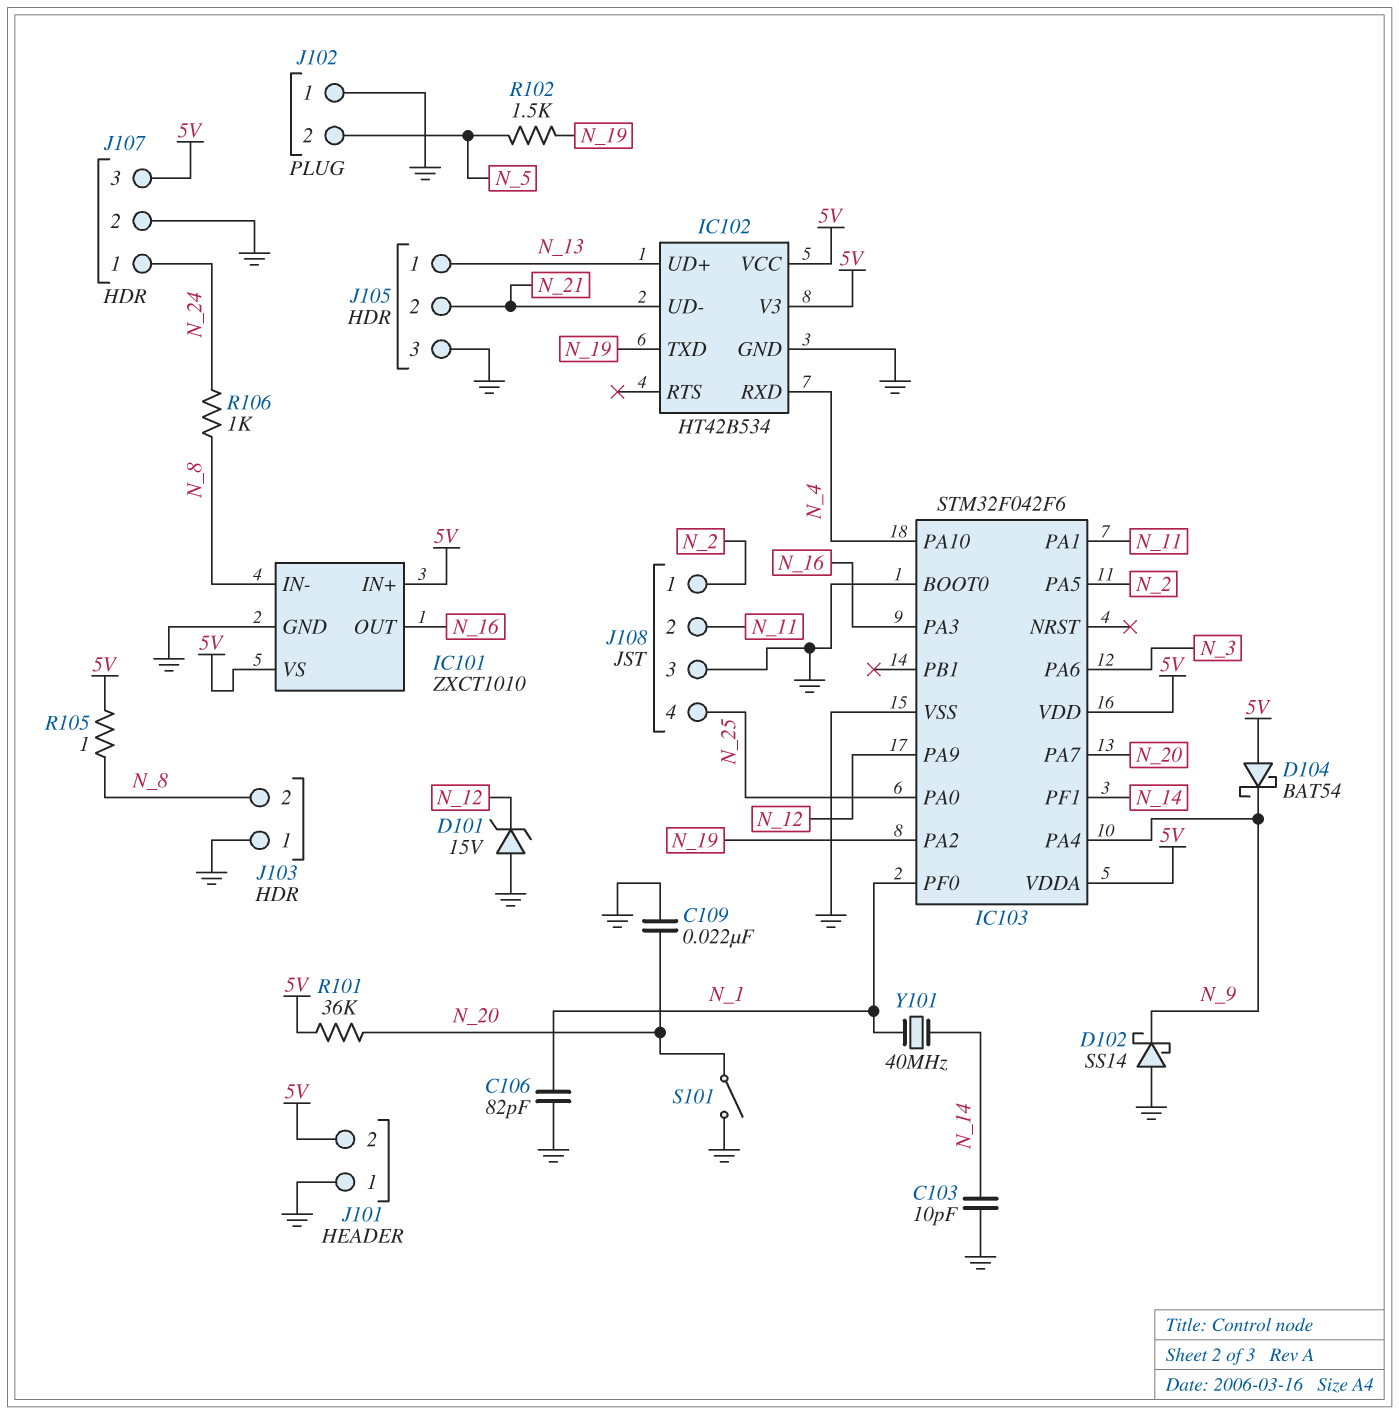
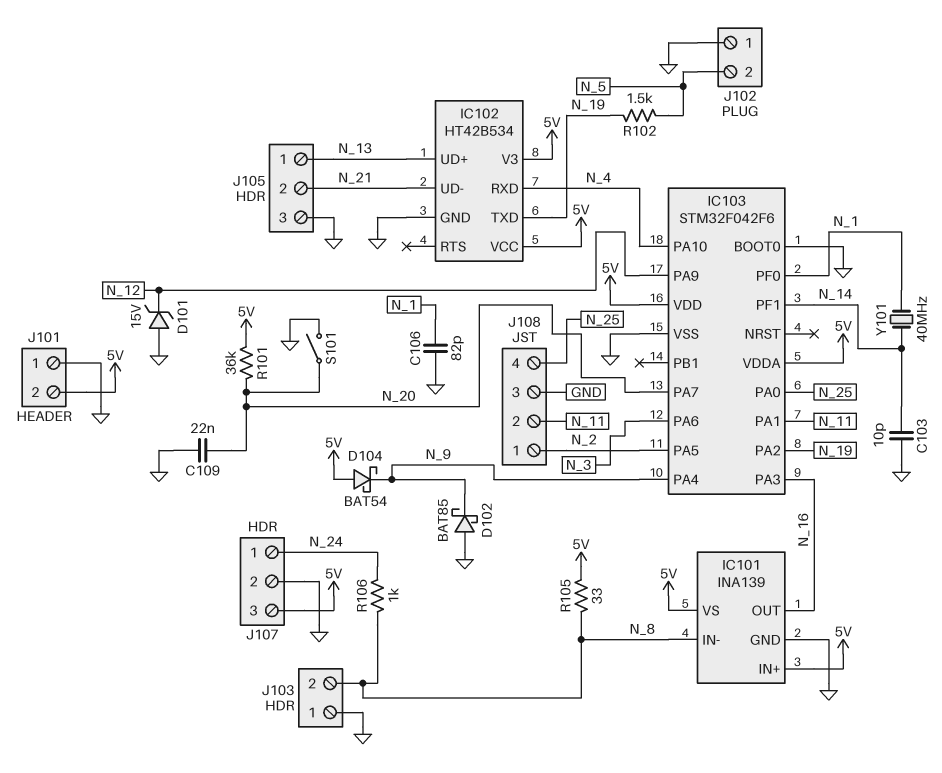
D102: schottky SS14 (A GND, K N_9) -> schottky BAT85 (A GND, K N_9)
IC101: ZXCT1010 -> INA139
R105: 1 (5V, N_8) -> 33 (5V, N_8)

